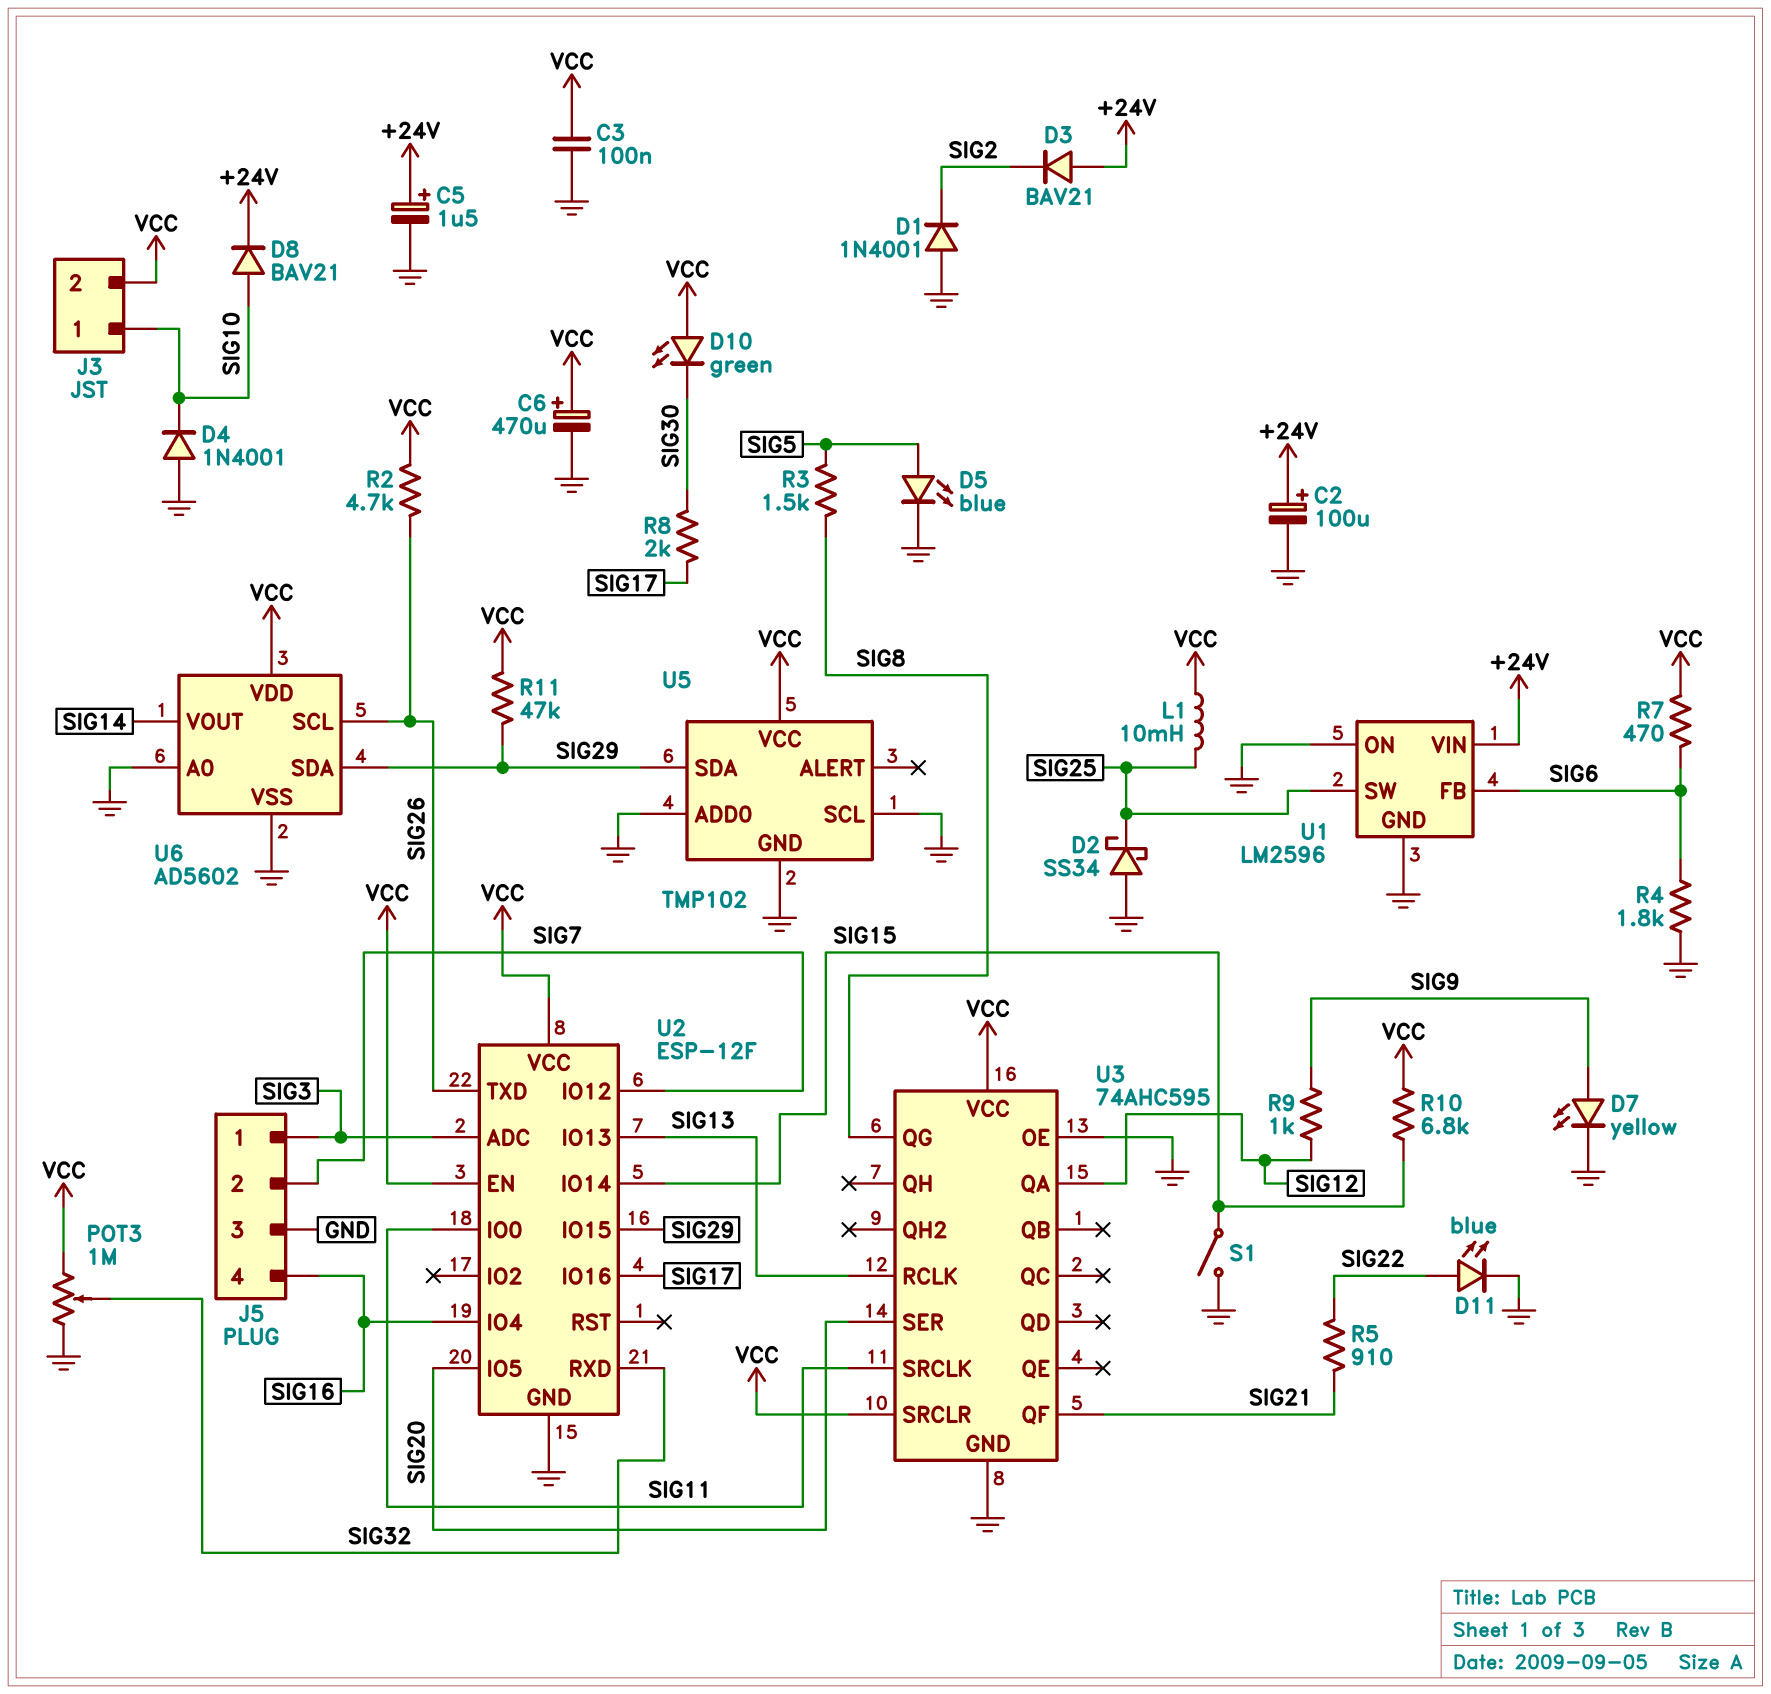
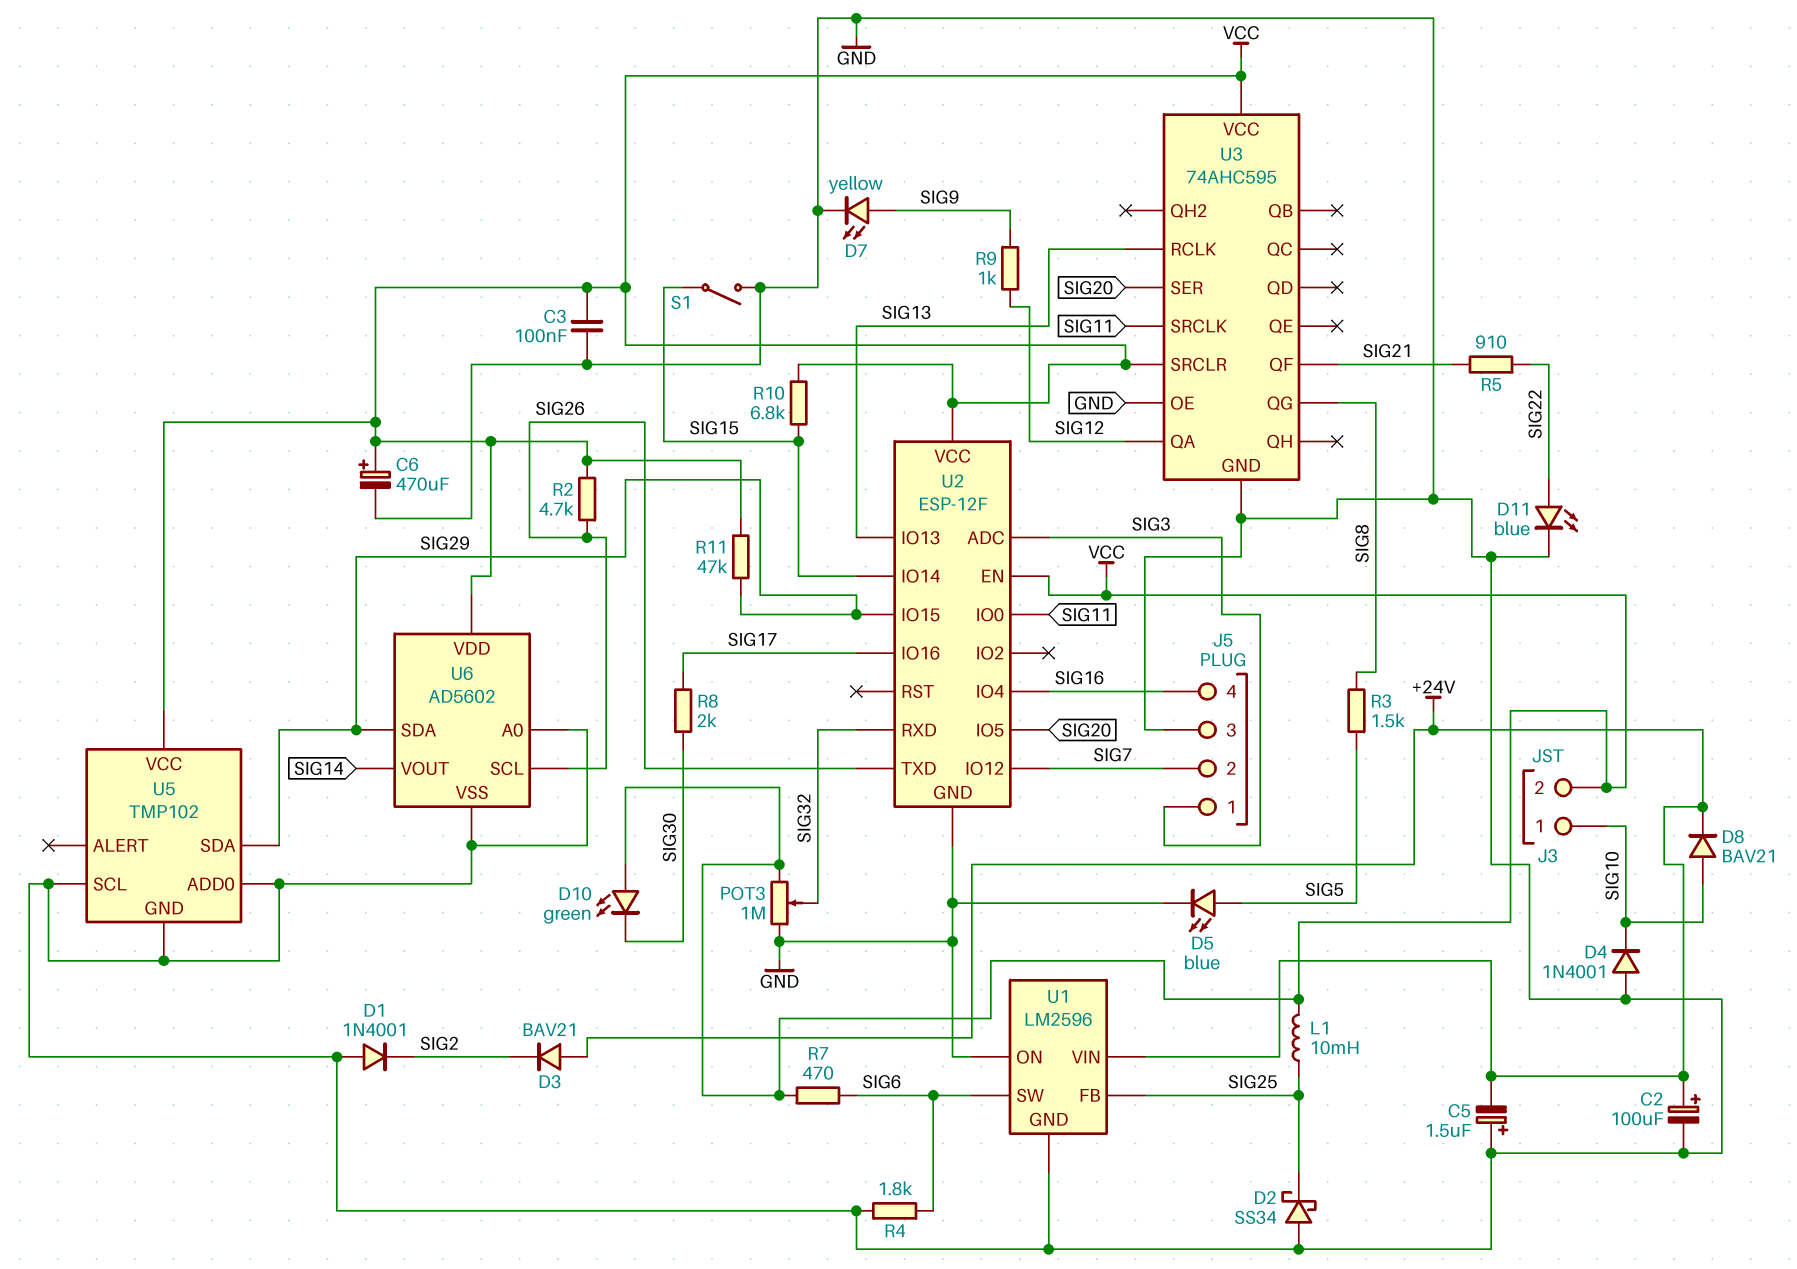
C5: 1.5uF (plus +24V, minus GND) -> 1.5uF (plus GND, minus +24V)
U1 pin FB: SIG6 -> SIG25
U1 pin SW: SIG25 -> SIG6

